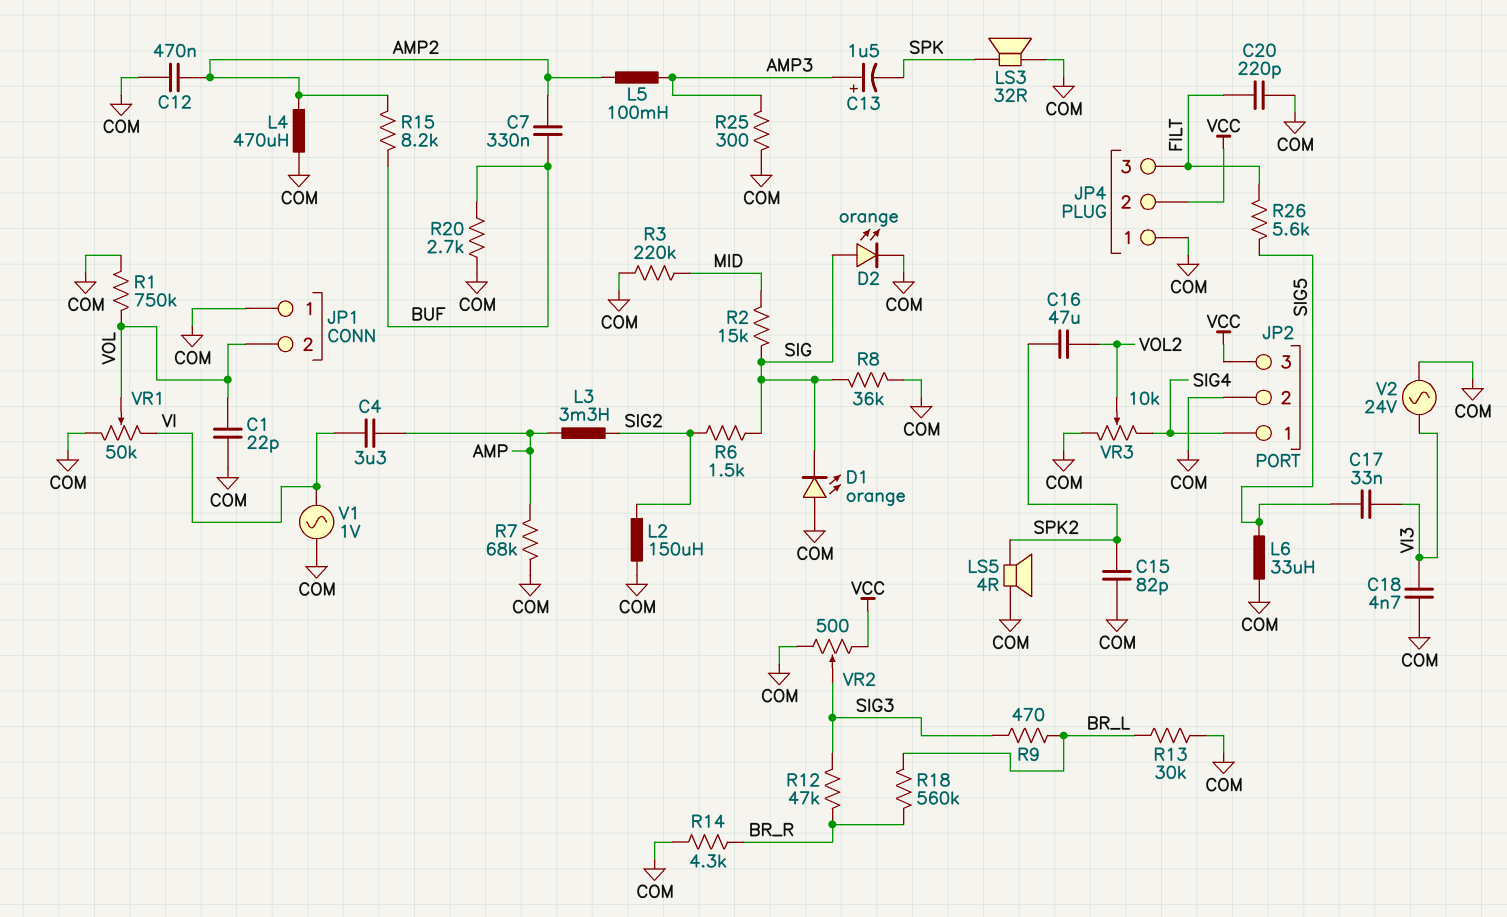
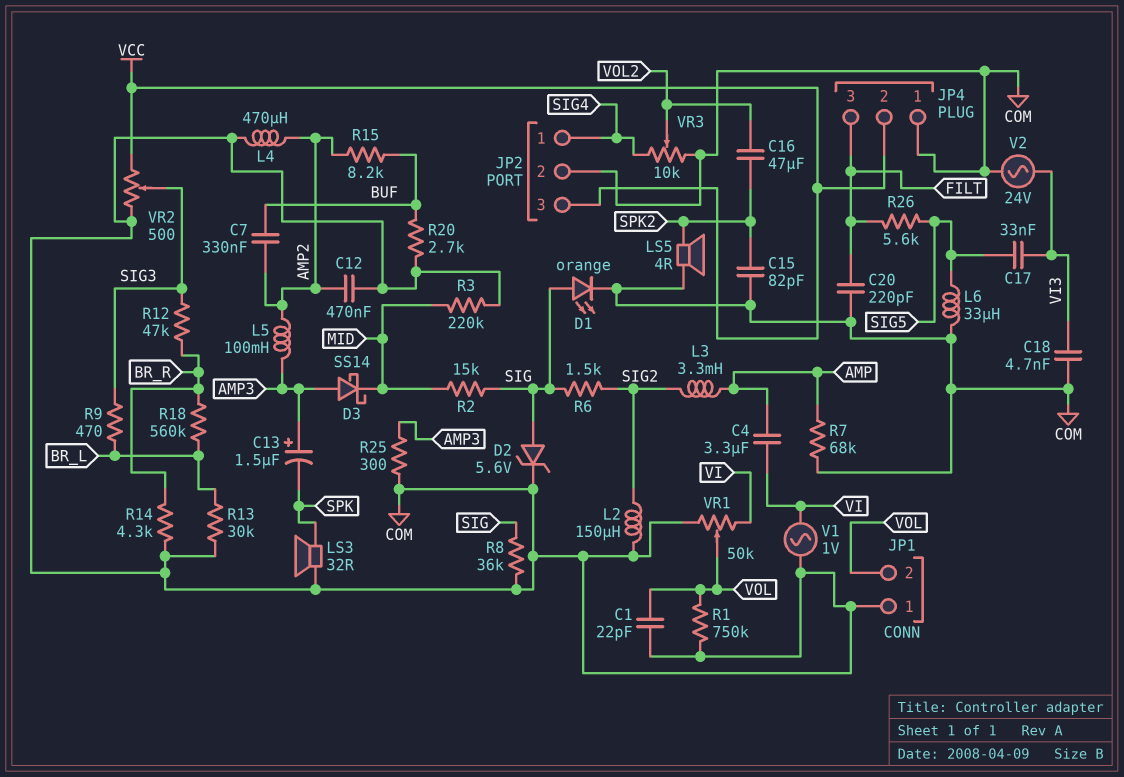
D1: LED orange (A COM, K SIG) -> LED orange (A SIG, K COM)
D2: LED orange (A SIG, K COM) -> zener 5.6V (A SIG, K COM)
D3: none -> schottky SS14 (A AMP3, K MID)

